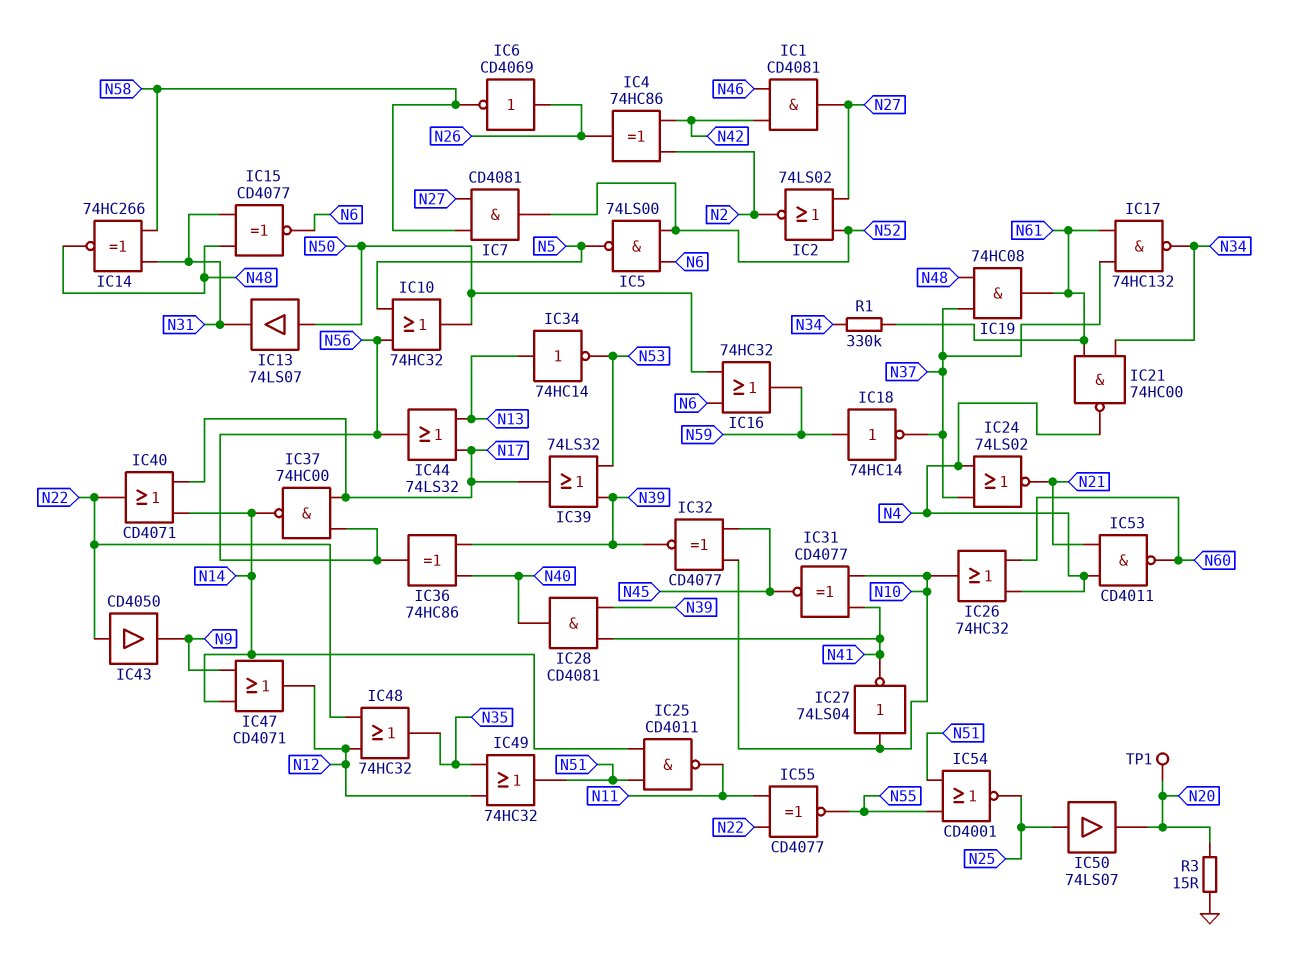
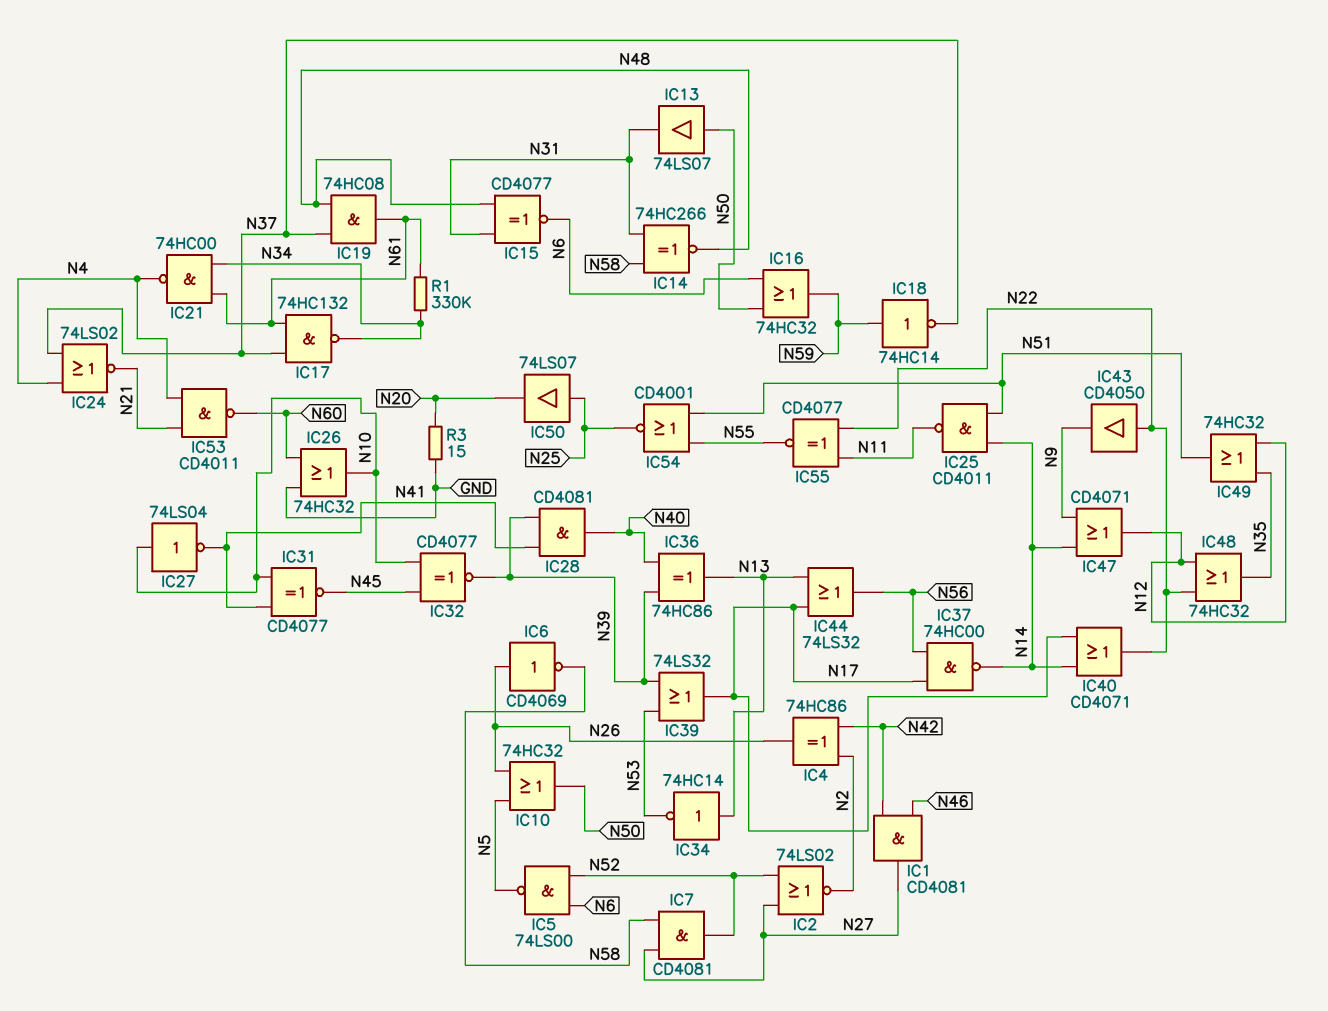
IC10: OR 74HC32 (in N5, in N56, out N50) -> OR 74HC32 (in N5, in N26, out N50)
IC26: OR 74HC32 (in N4, in N60, out N10) -> OR 74HC32 (in GND, in N60, out N10)
IC36: XOR 74HC86 (in N39, in N40, out N56) -> XOR 74HC86 (in N39, in N40, out N13)
TP1: test point (N20) -> none

